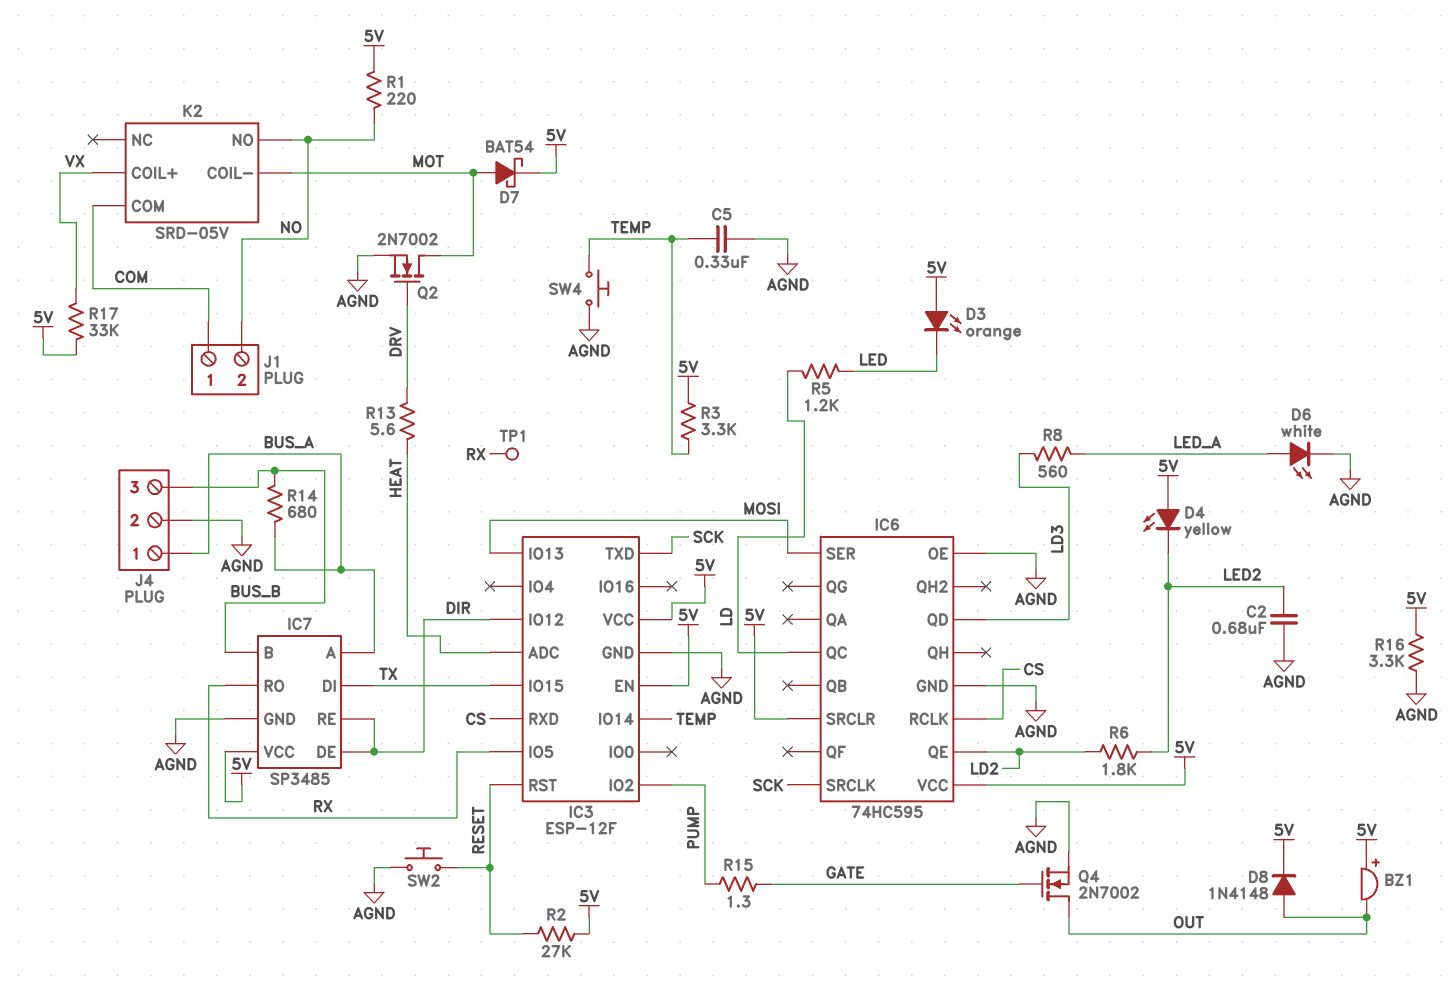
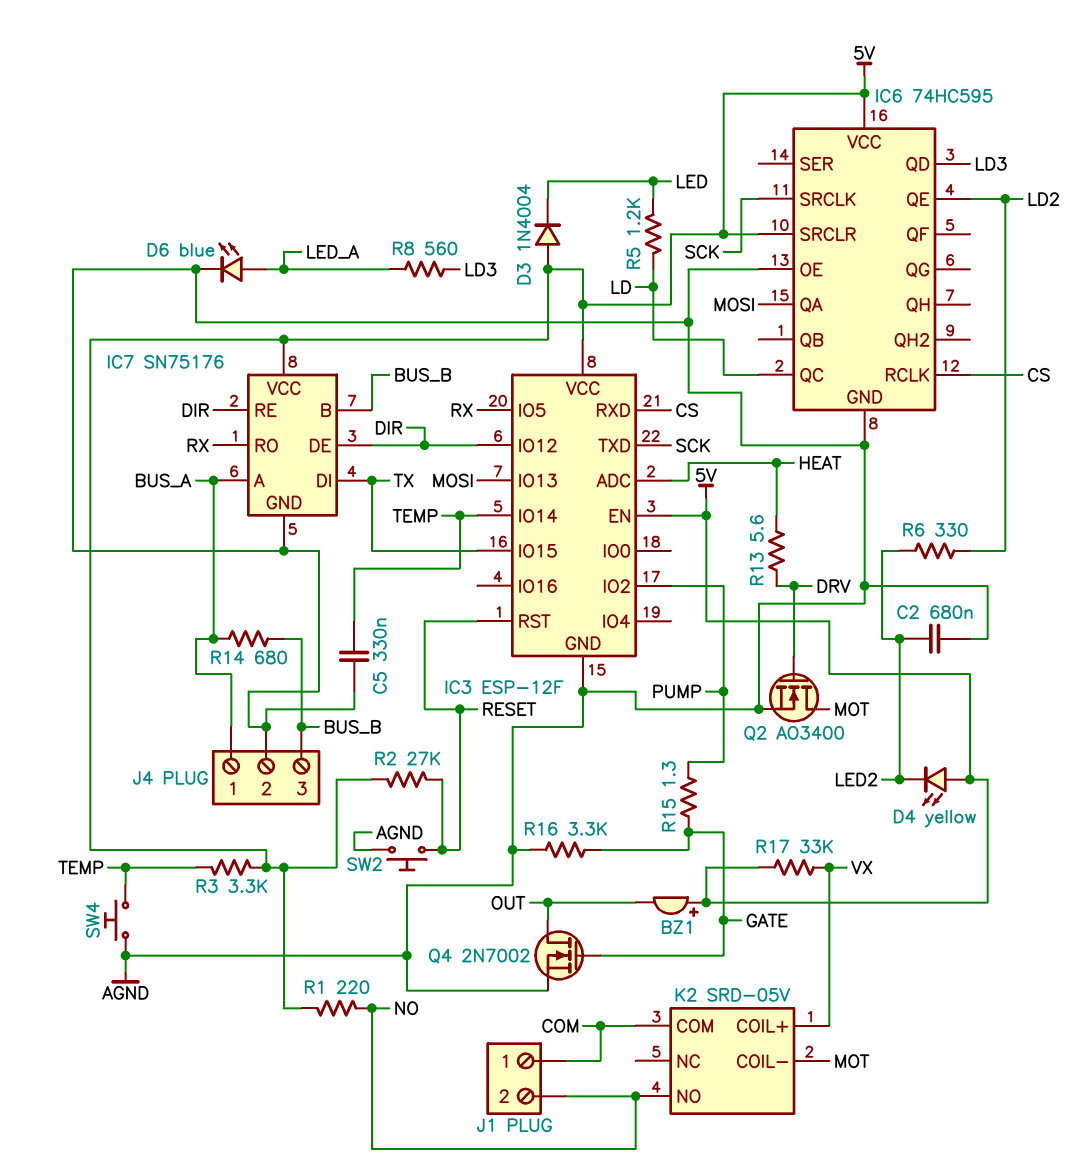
D3: LED orange (A 5V, K LED) -> diode 1N4004 (A 5V, K LED)
D6: LED white (A LED_A, K AGND) -> LED blue (A LED_A, K AGND)
D7: schottky BAT54 (A MOT, K 5V) -> none
D8: diode 1N4148 (A OUT, K 5V) -> none
IC6 pin QA: none -> MOSI
IC6 pin SER: MOSI -> none
IC7: SP3485 -> SN75176
Q2: NMOS 2N7002 (G DRV, D MOT, S AGND) -> NMOS AO3400 (G DRV, D MOT, S AGND)
R6: 1.8k (LD2, LED2) -> 330 (LD2, LED2)
R16: 3.3k (5V, AGND) -> 3.3k (AGND, GATE)
TP1: test point (RX) -> none

